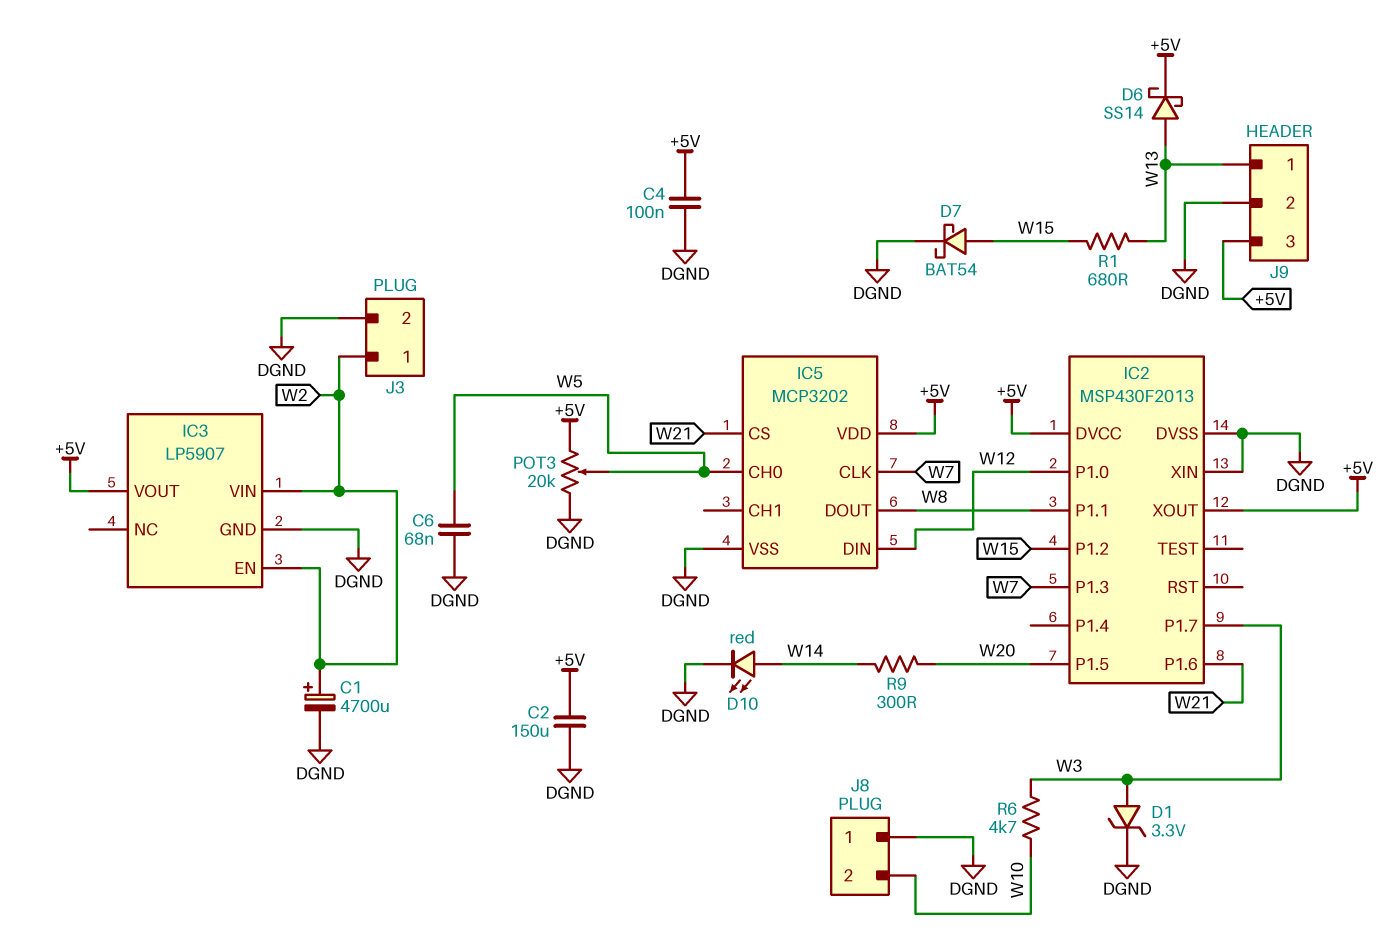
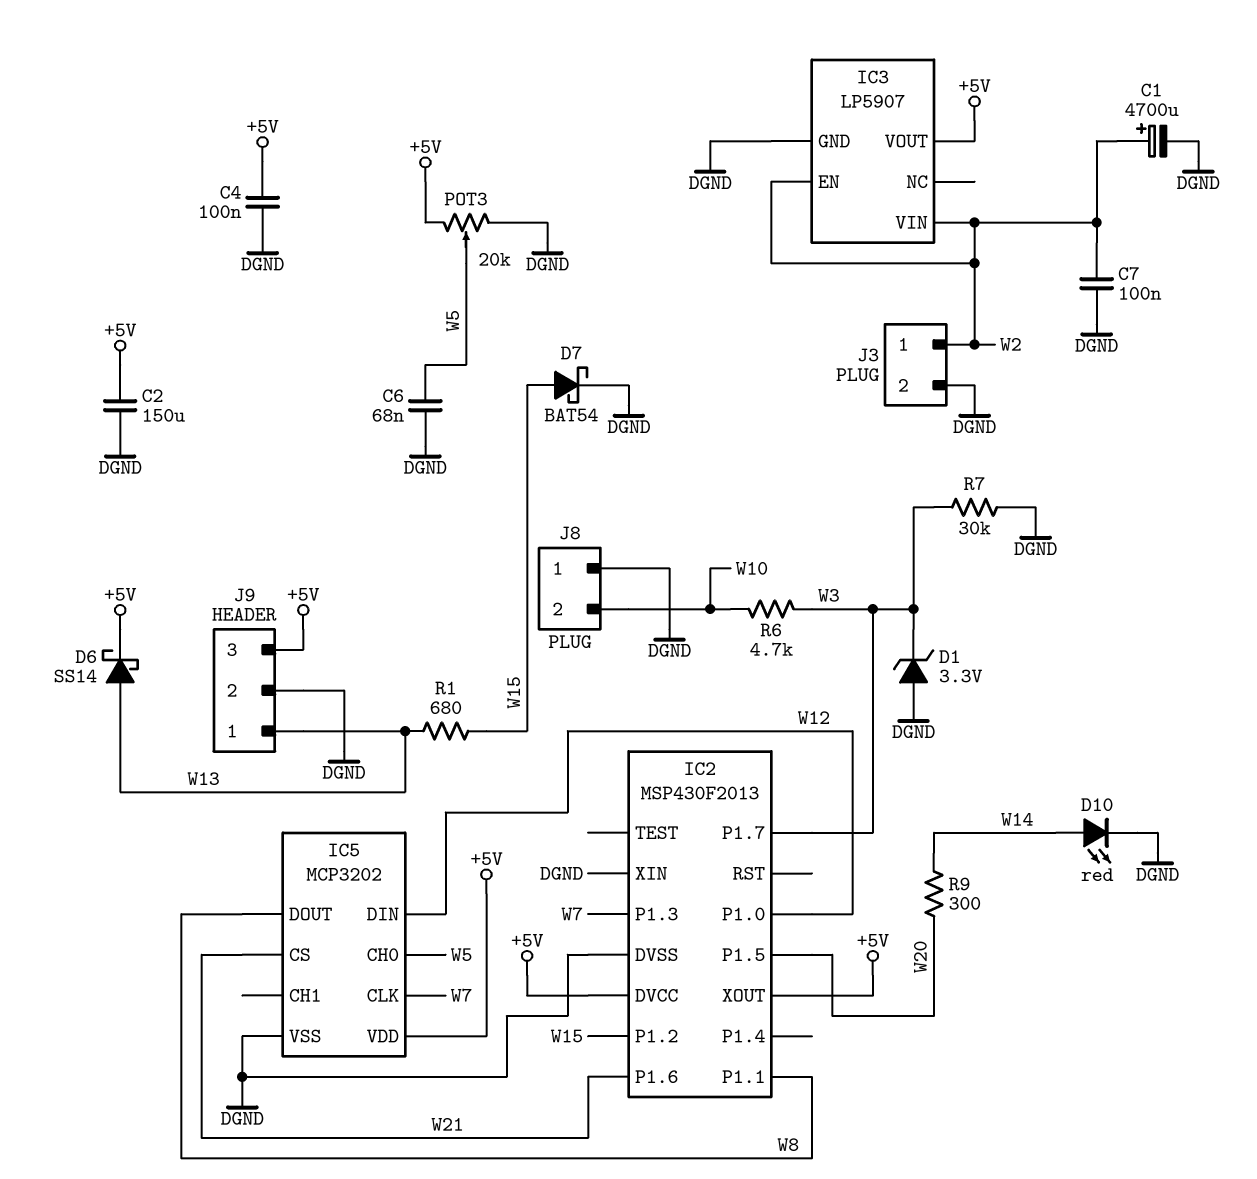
C7: none -> 100nF (DGND, W2)
D1: zener 3.3V (A W3, K DGND) -> zener 3.3V (A DGND, K W3)
R7: none -> 30k (DGND, W3)

